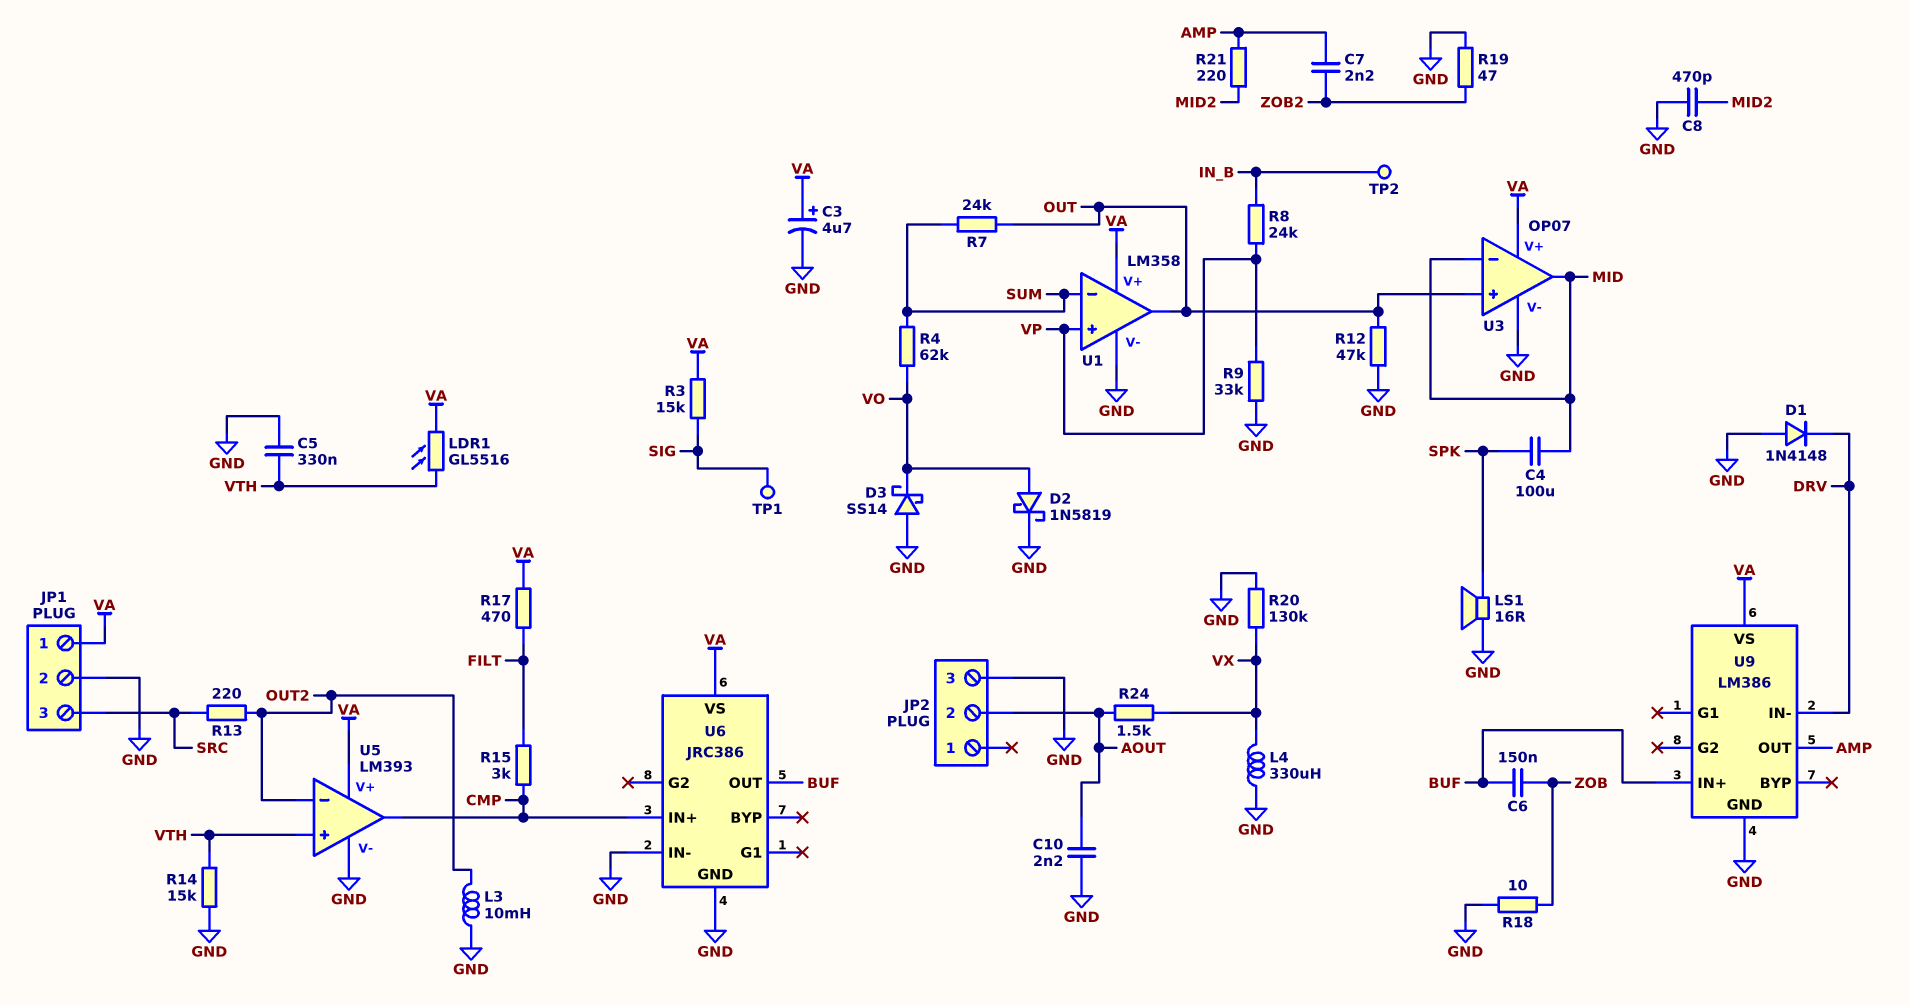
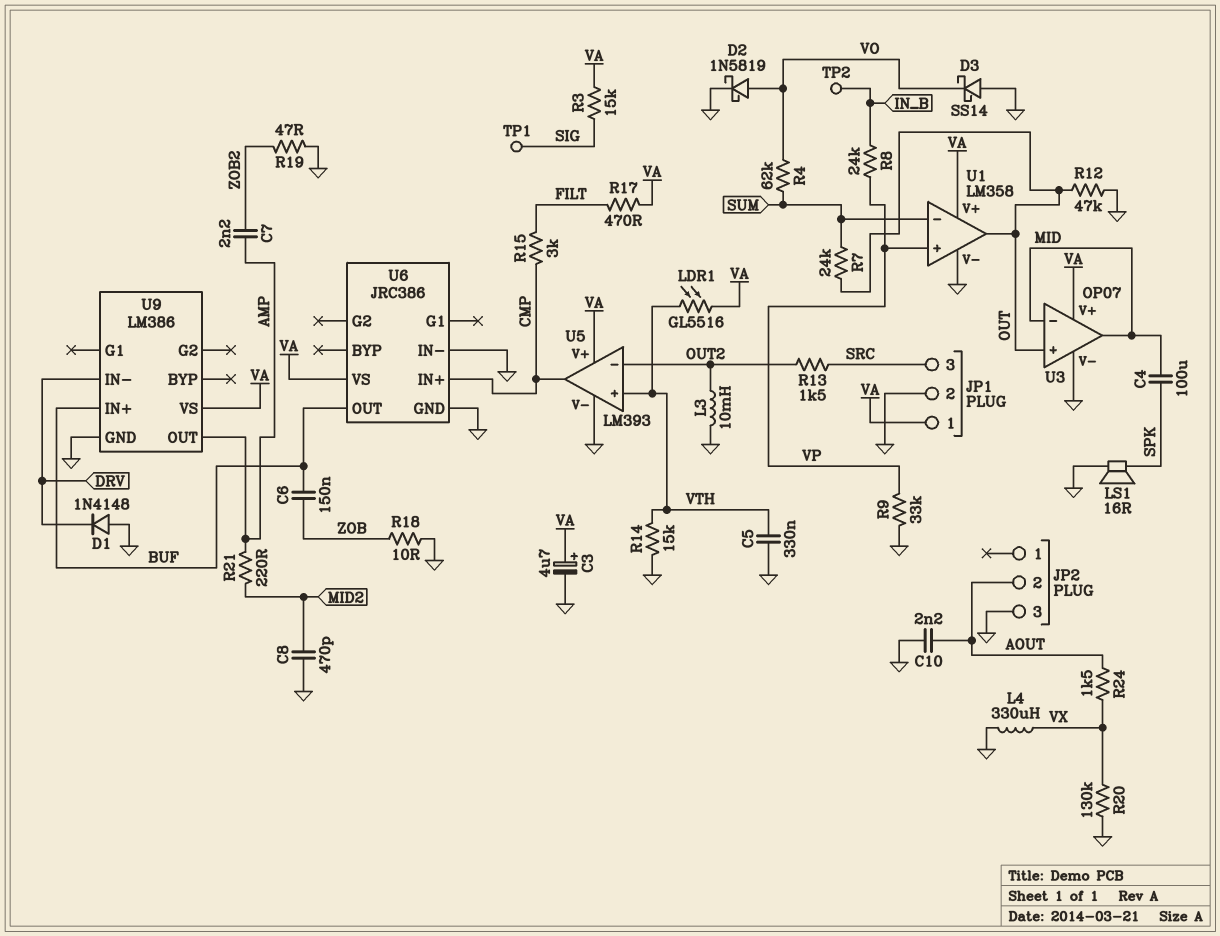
R13: 220 (OUT2, SRC) -> 1.5k (OUT2, SRC)

